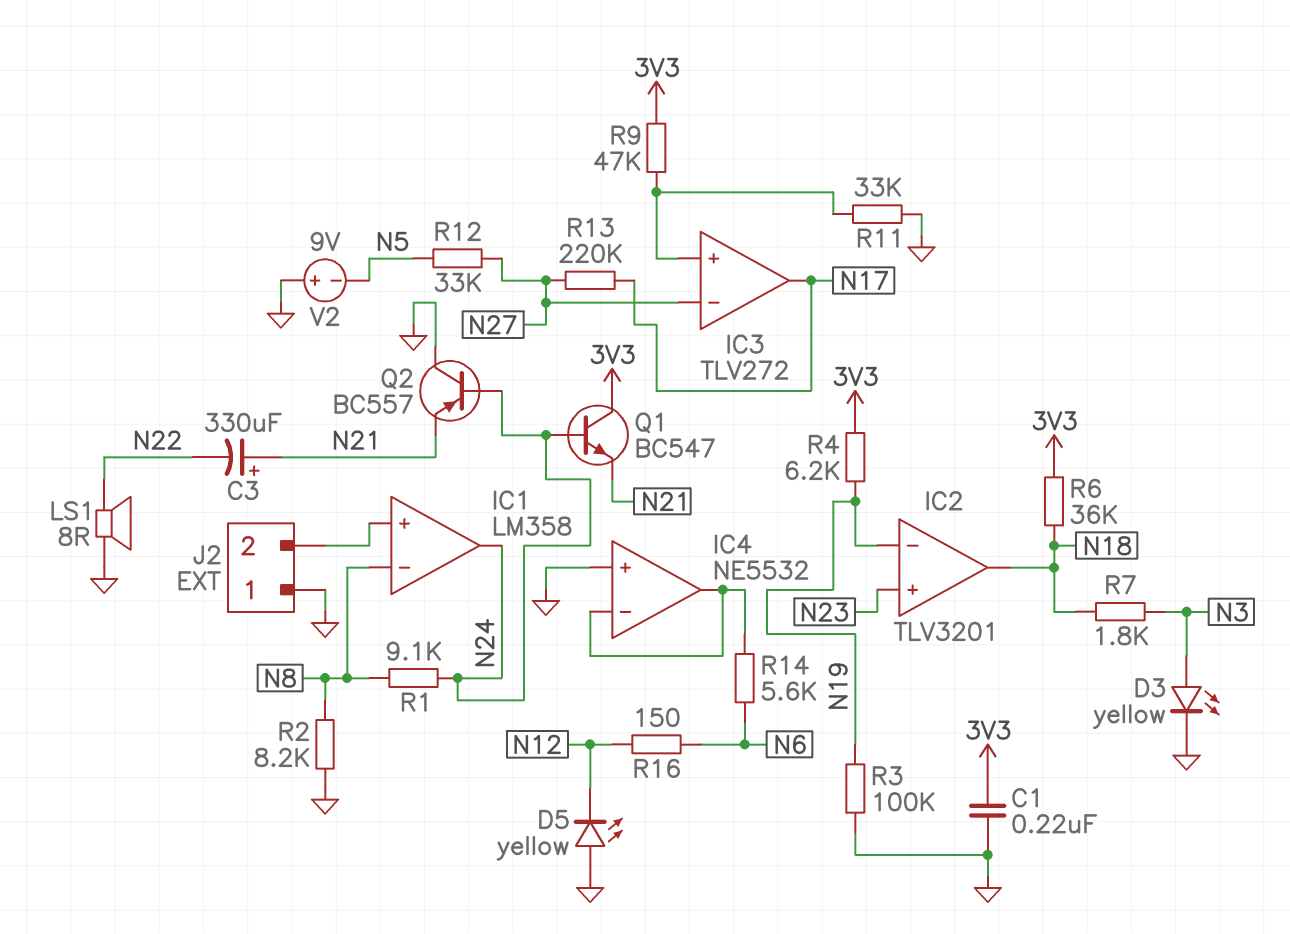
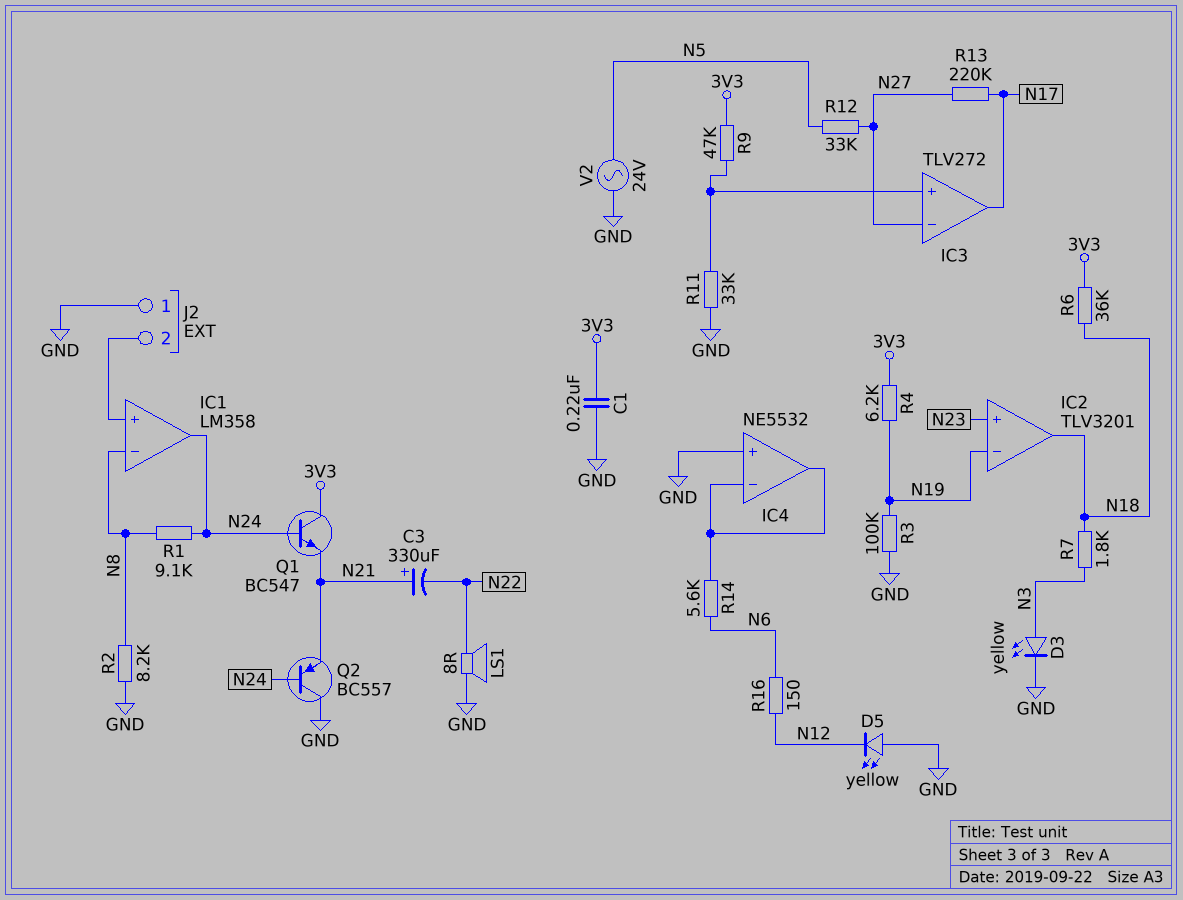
V2: 9V (plus GND, minus N5) -> AC 24V (GND, N5)

